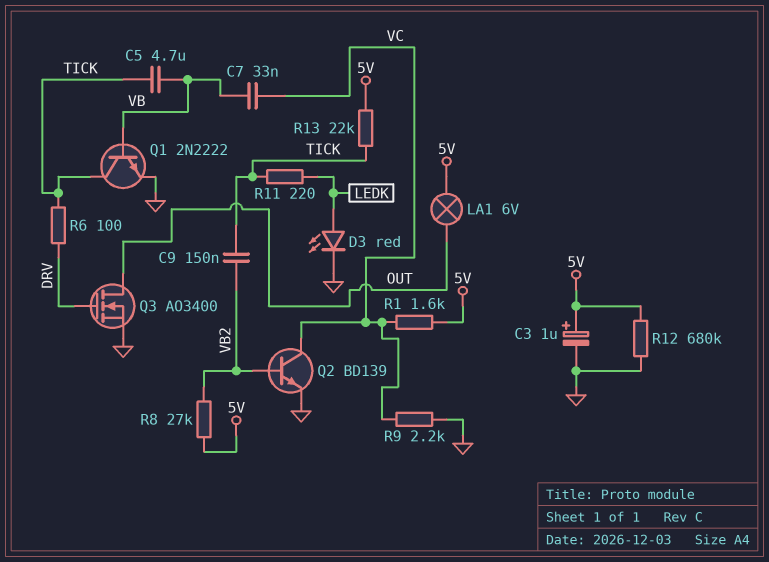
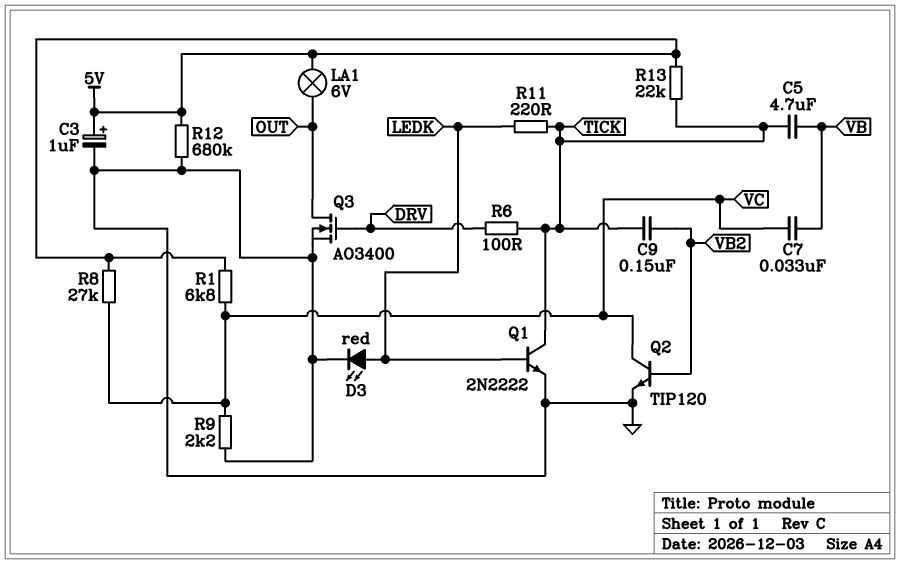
Q1: NPN 2N2222 (B VB, C TICK, E GND) -> NPN 2N2222 (B LEDK, C TICK, E GND)
Q2: NPN BD139 (B VB2, C VC, E GND) -> NPN TIP120 (B VB2, C VC, E GND)
R1: 1.6k (5V, VC) -> 6.8k (5V, VC)
R8: 27k (5V, VB2) -> 27k (5V, VC)

